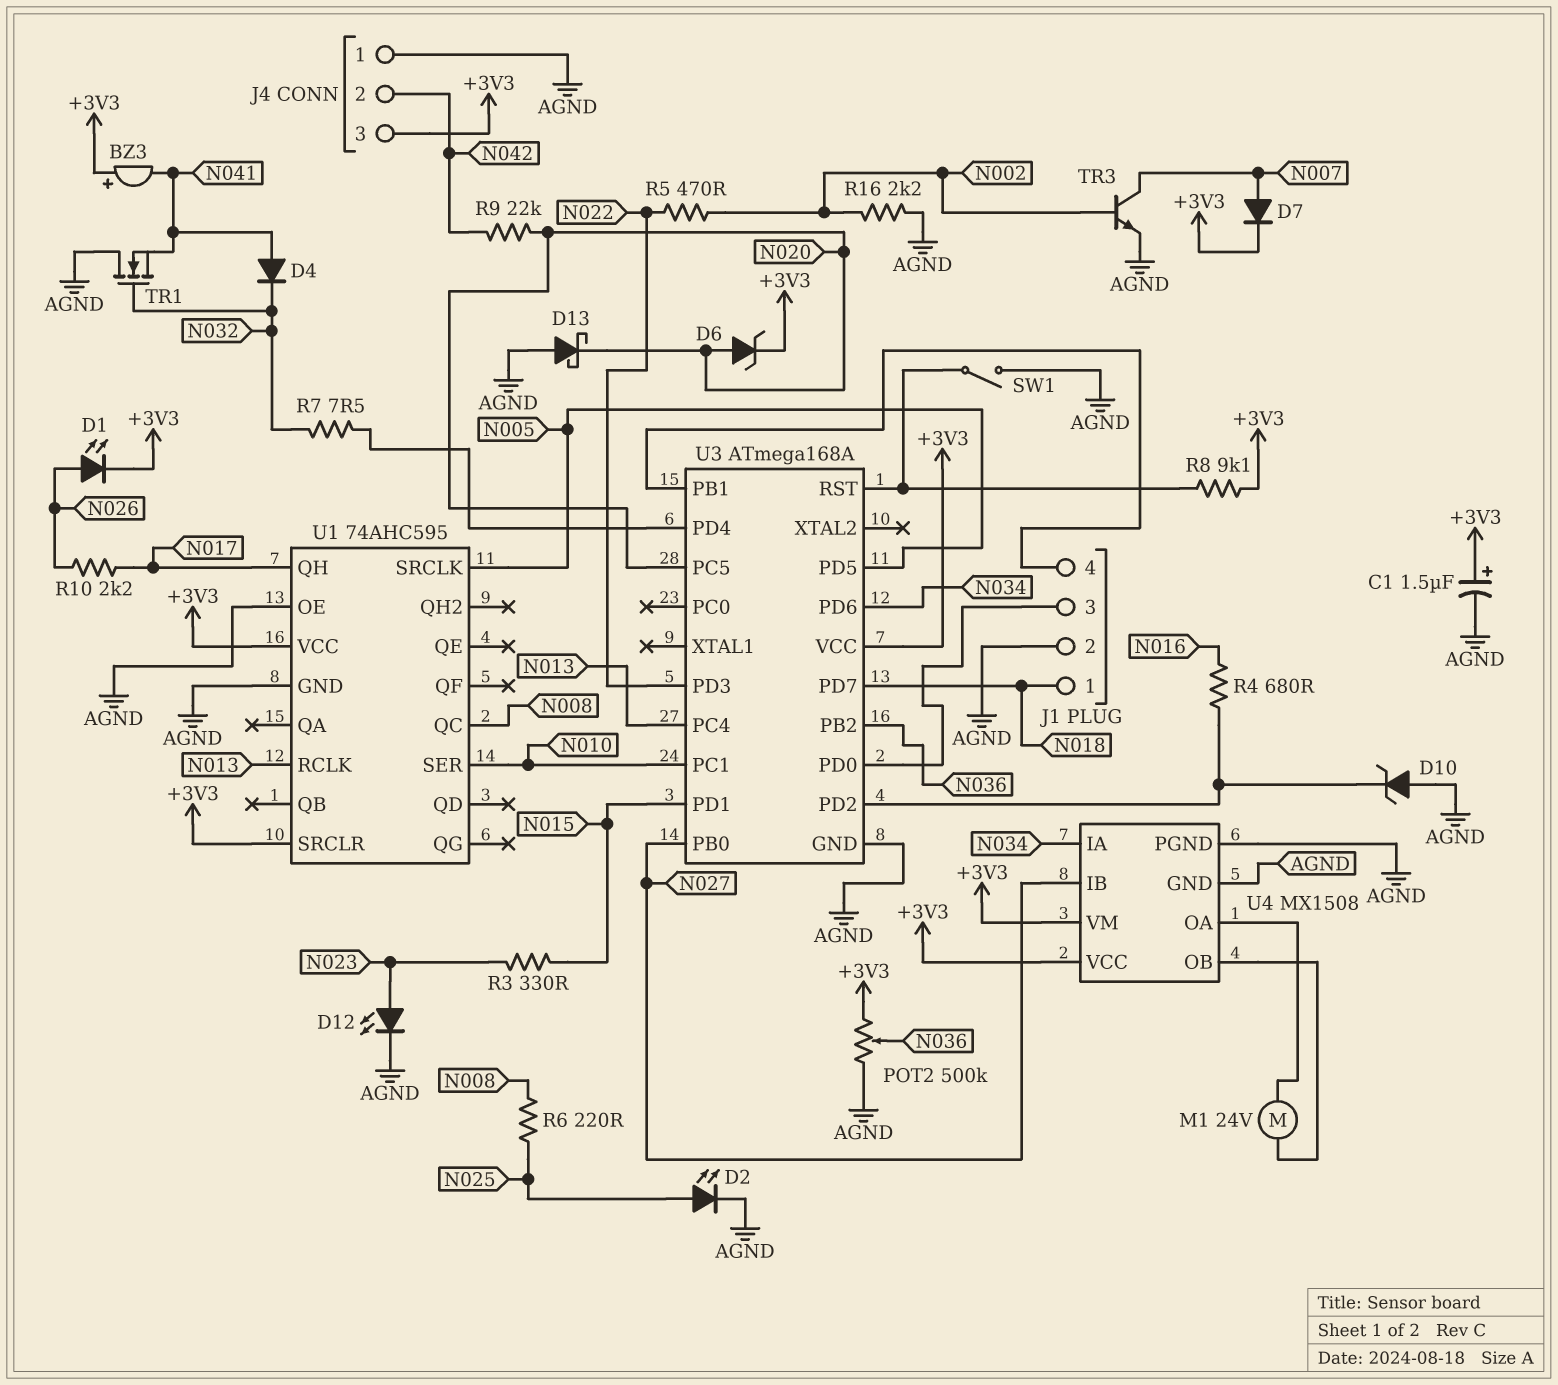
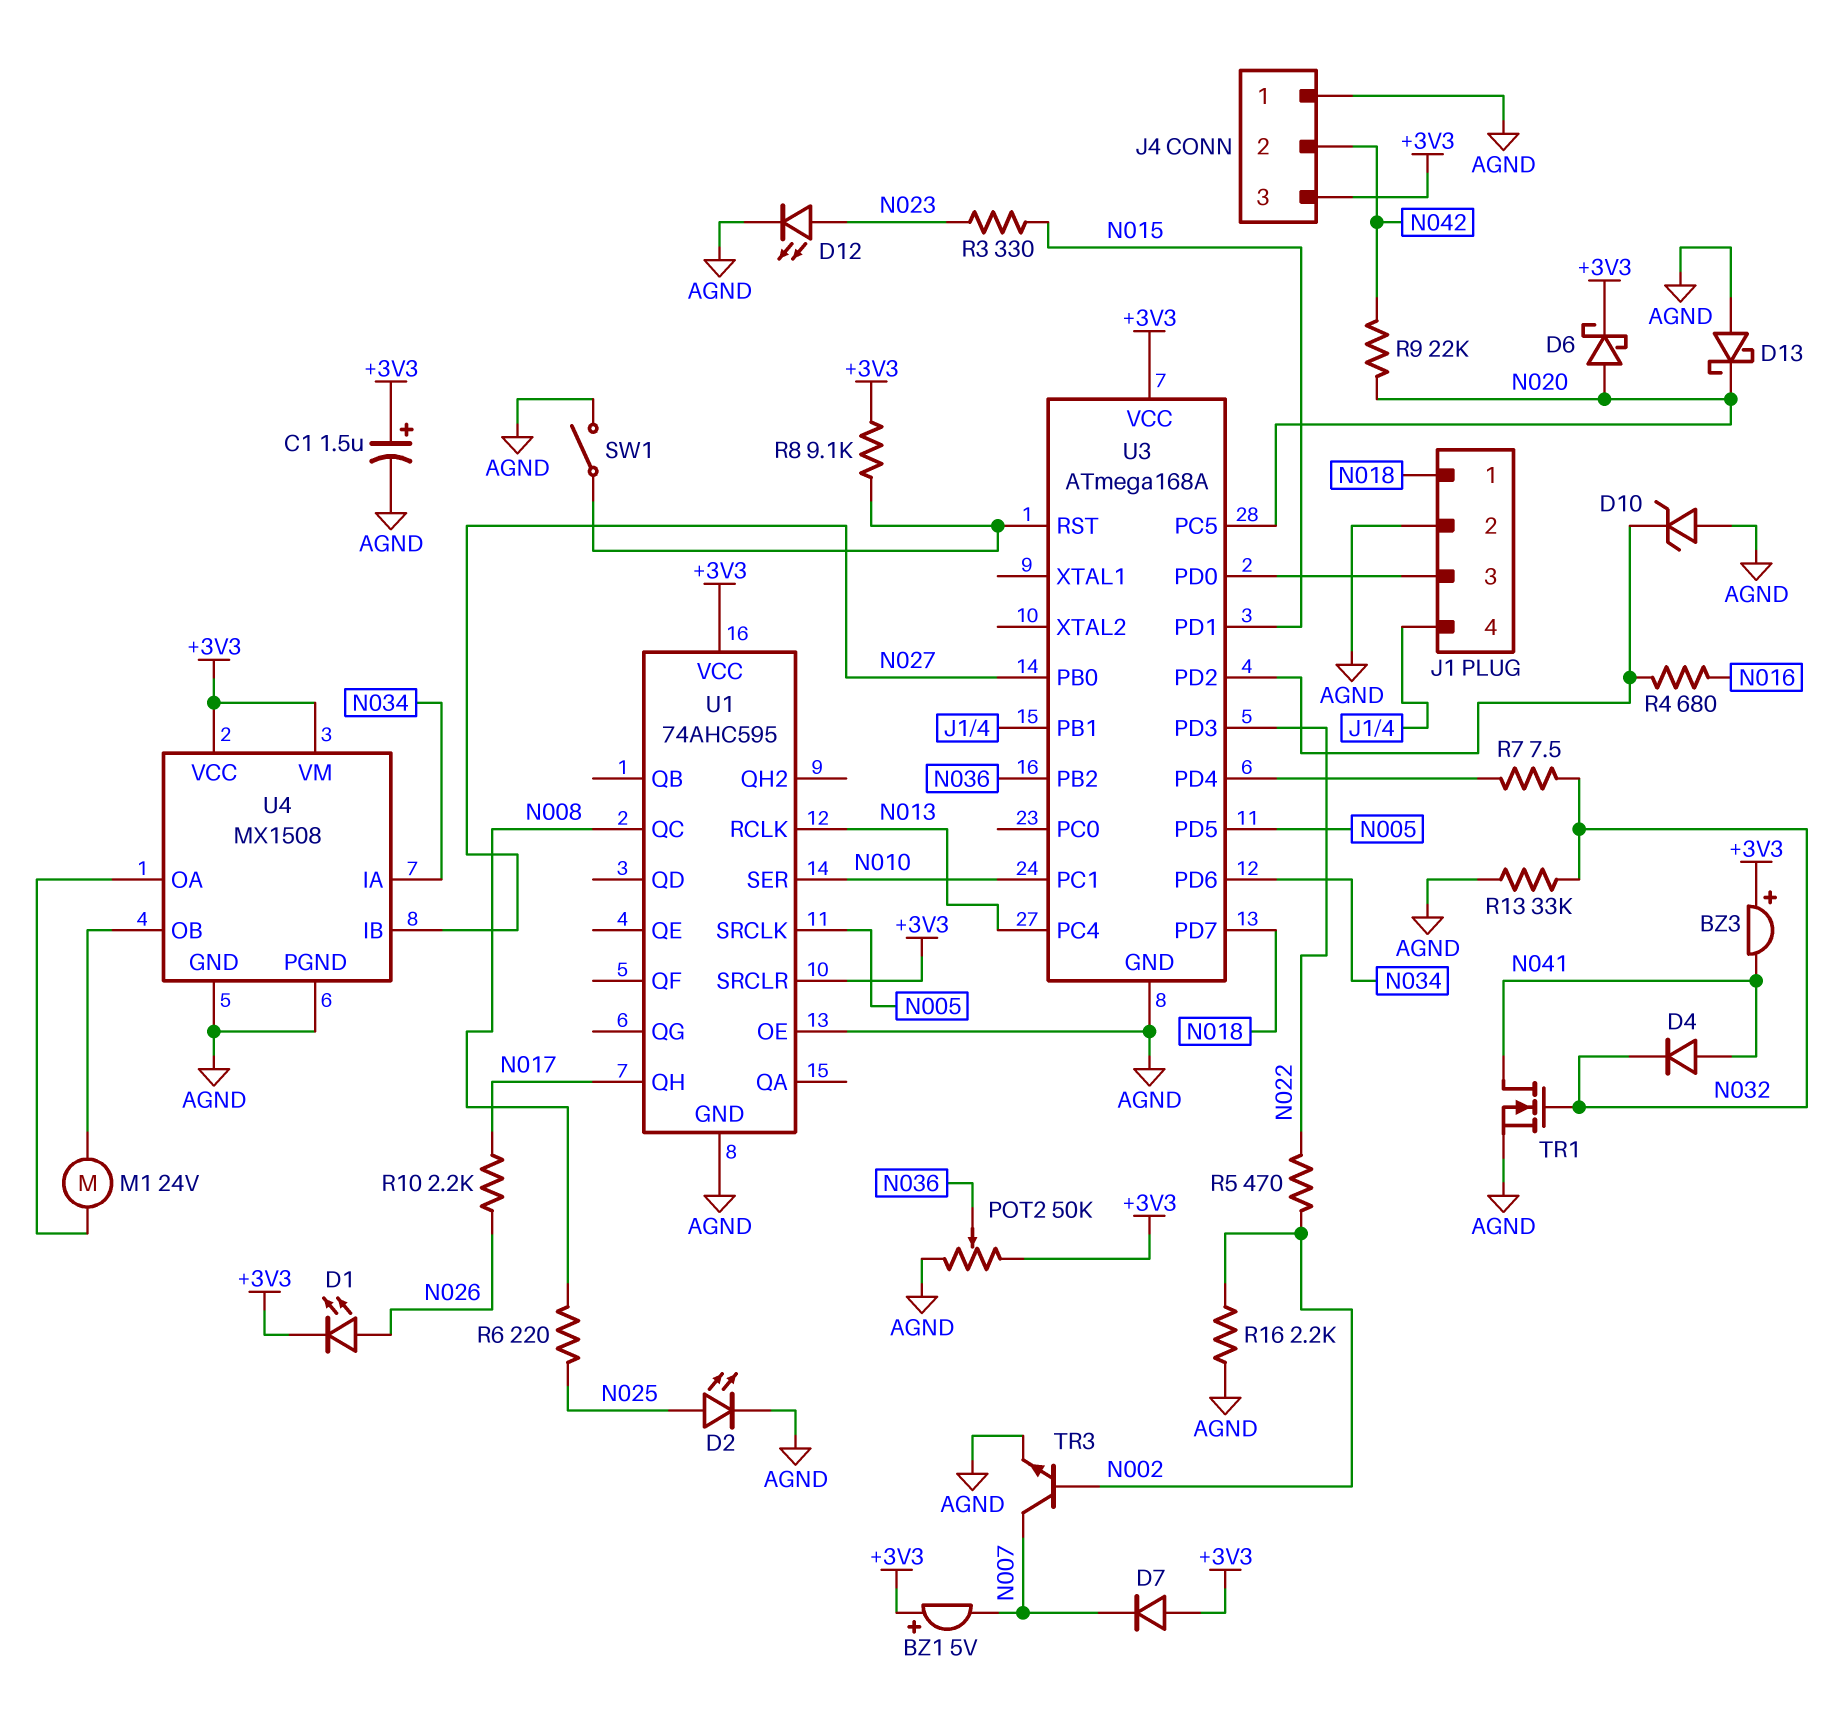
BZ1: none -> buzzer 5V (plus +3V3, minus N007)
D6: zener (A N020, K +3V3) -> schottky (A N020, K +3V3)
D7: diode (A N007, K +3V3) -> diode (A +3V3, K N007)
POT2: 500k (+3V3, AGND, wiper N036) -> 50k (+3V3, AGND, wiper N036)
R13: none -> 33k (AGND, N032)
TR1: NMOS (G N032, D AGND, S N041) -> NMOS (G N032, D N041, S AGND)

